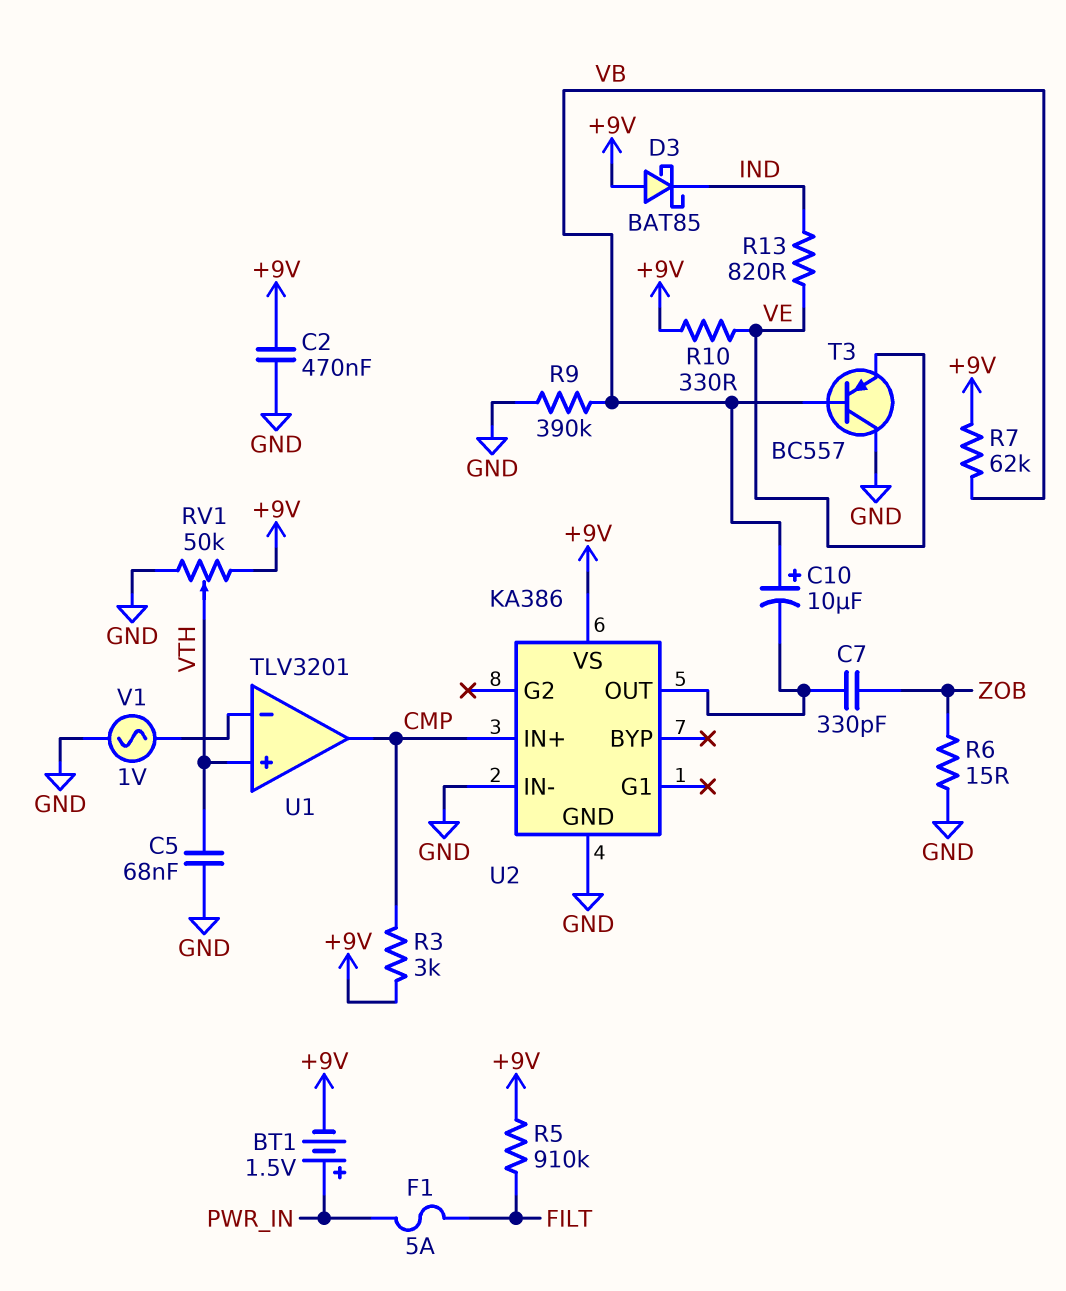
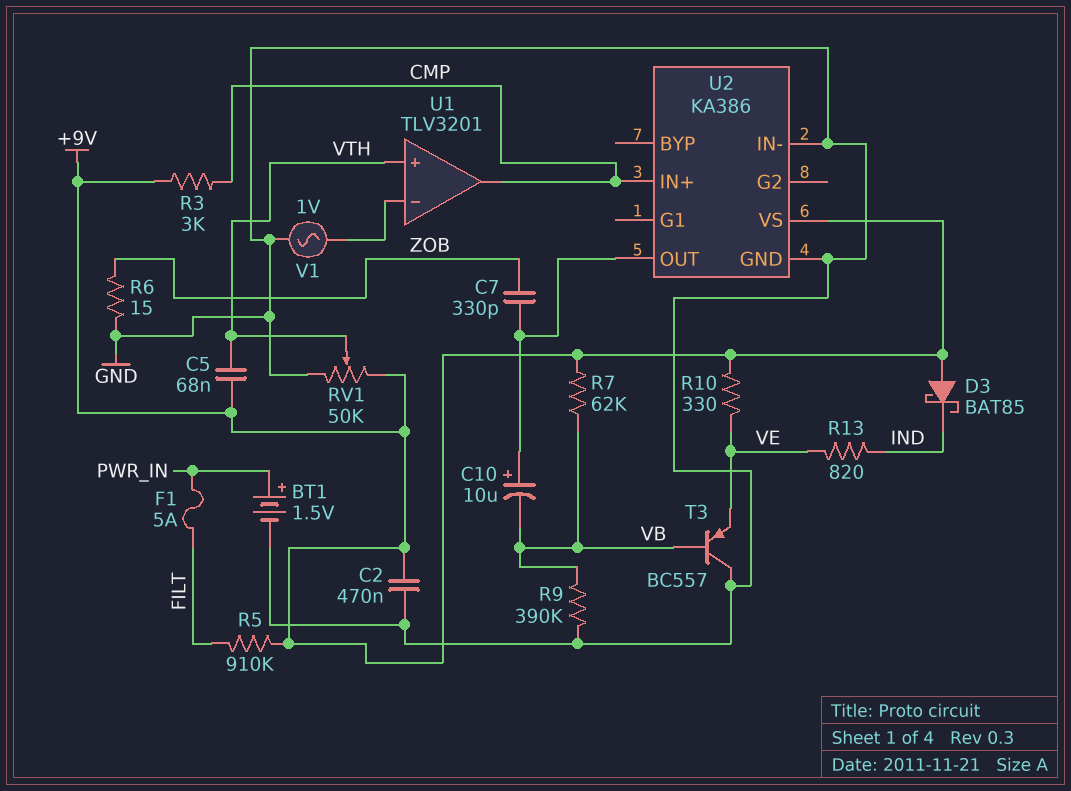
BT1: 1.5V (plus PWR_IN, minus +9V) -> 1.5V (plus PWR_IN, minus GND)
C5: 68nF (GND, VTH) -> 68nF (+9V, VTH)
C10: 10uF (plus VB, minus U2/OUT) -> 10uF (plus U2/OUT, minus VB)

